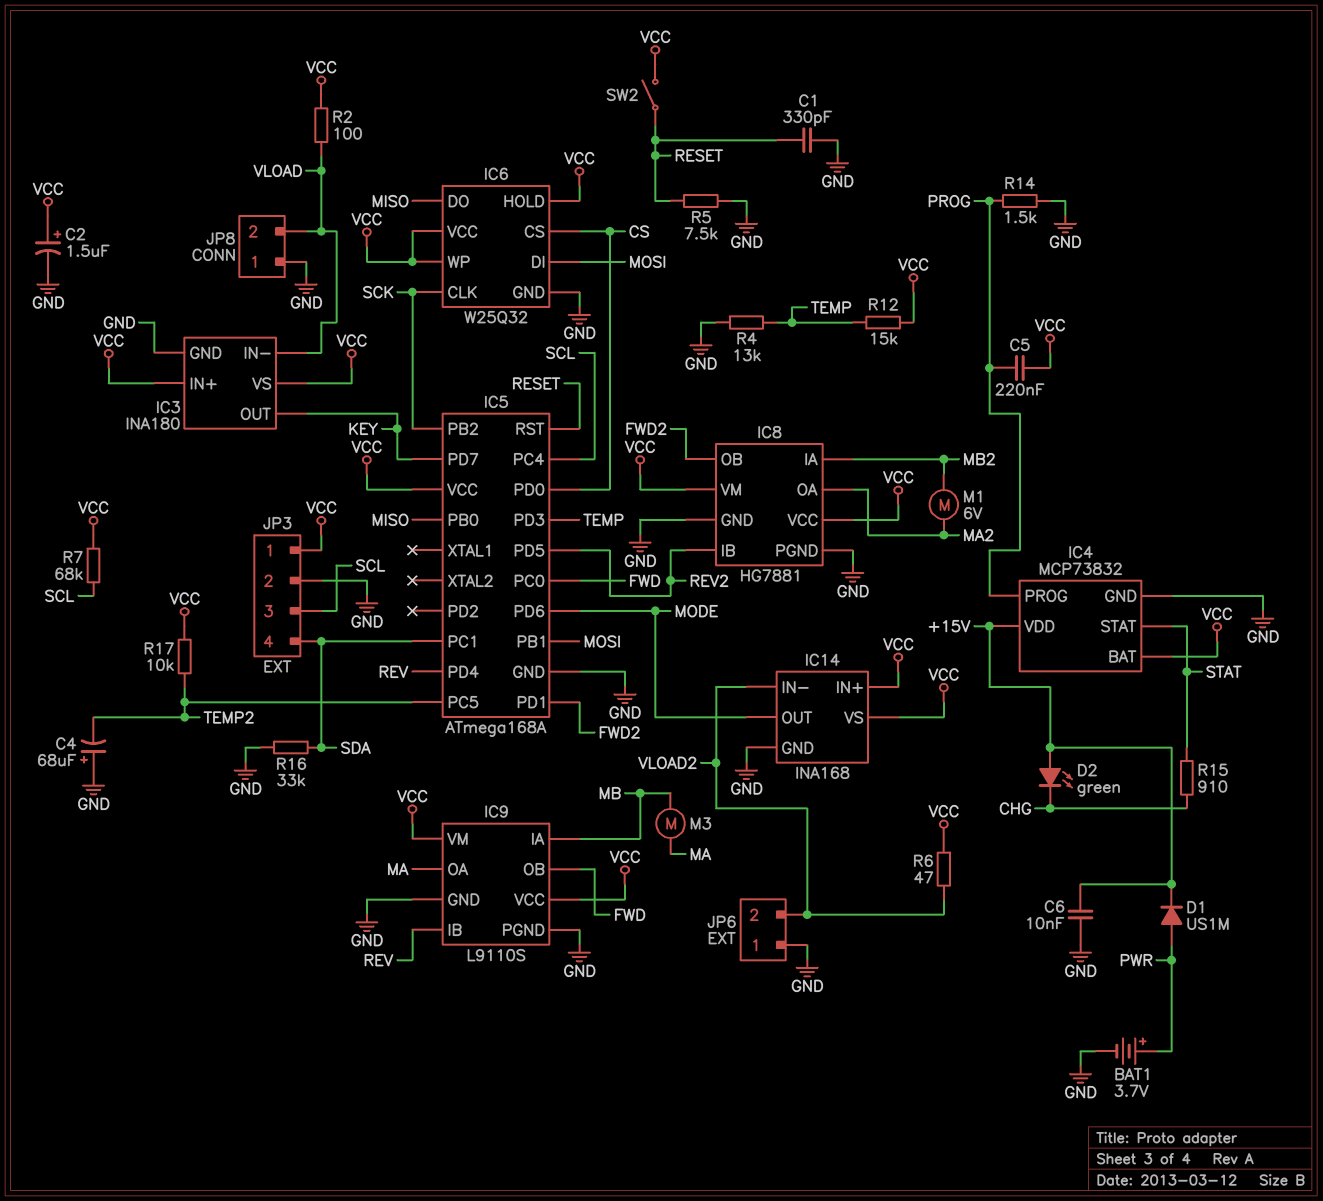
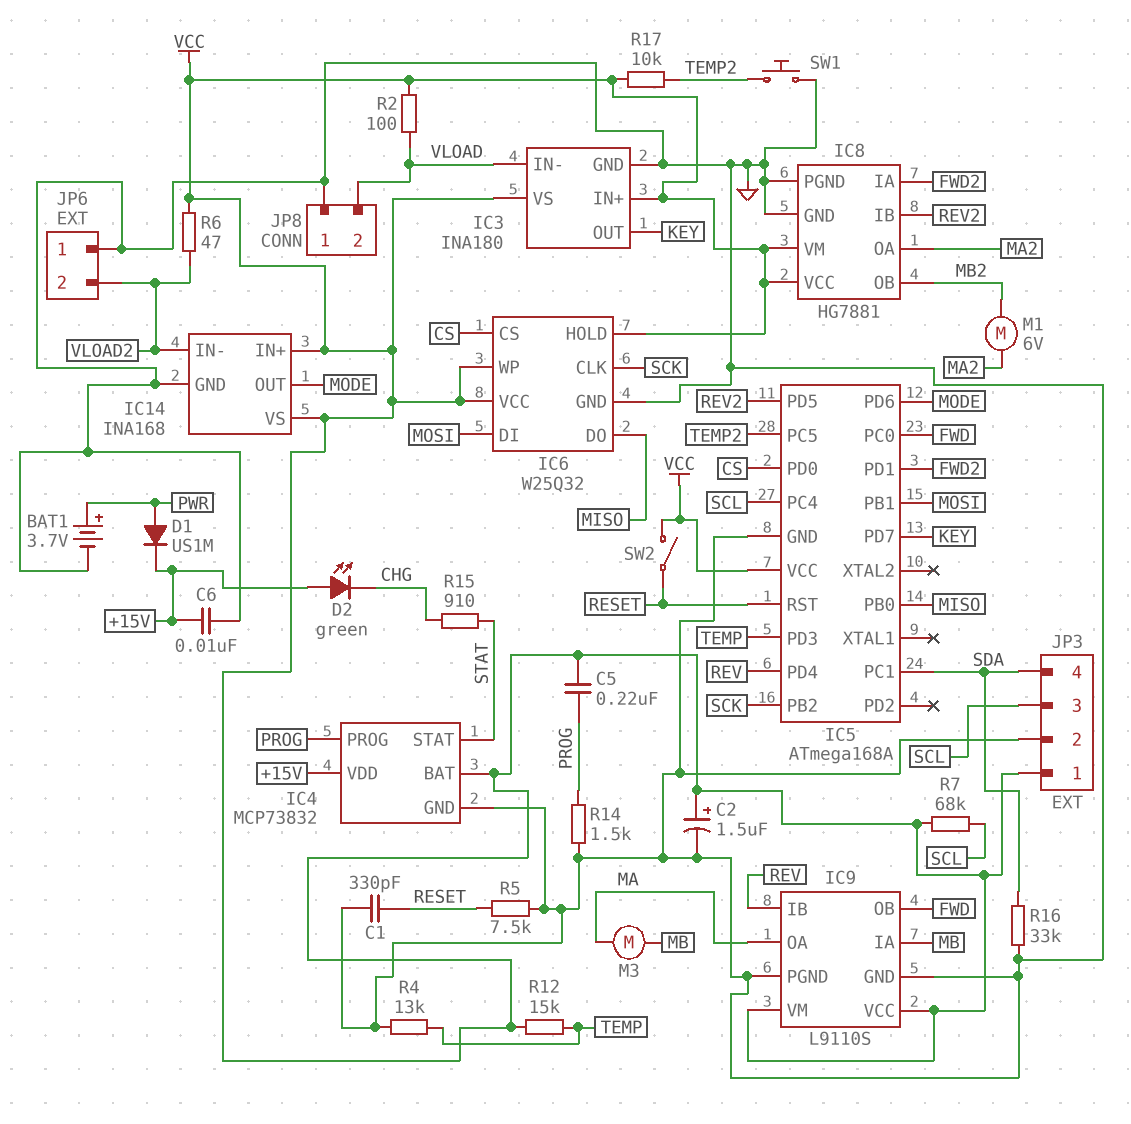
C4: 68uF (plus GND, minus TEMP2) -> none
IC8 pin IA: MB2 -> FWD2
IC8 pin OB: FWD2 -> MB2
SW1: none -> button (GND, TEMP2)

